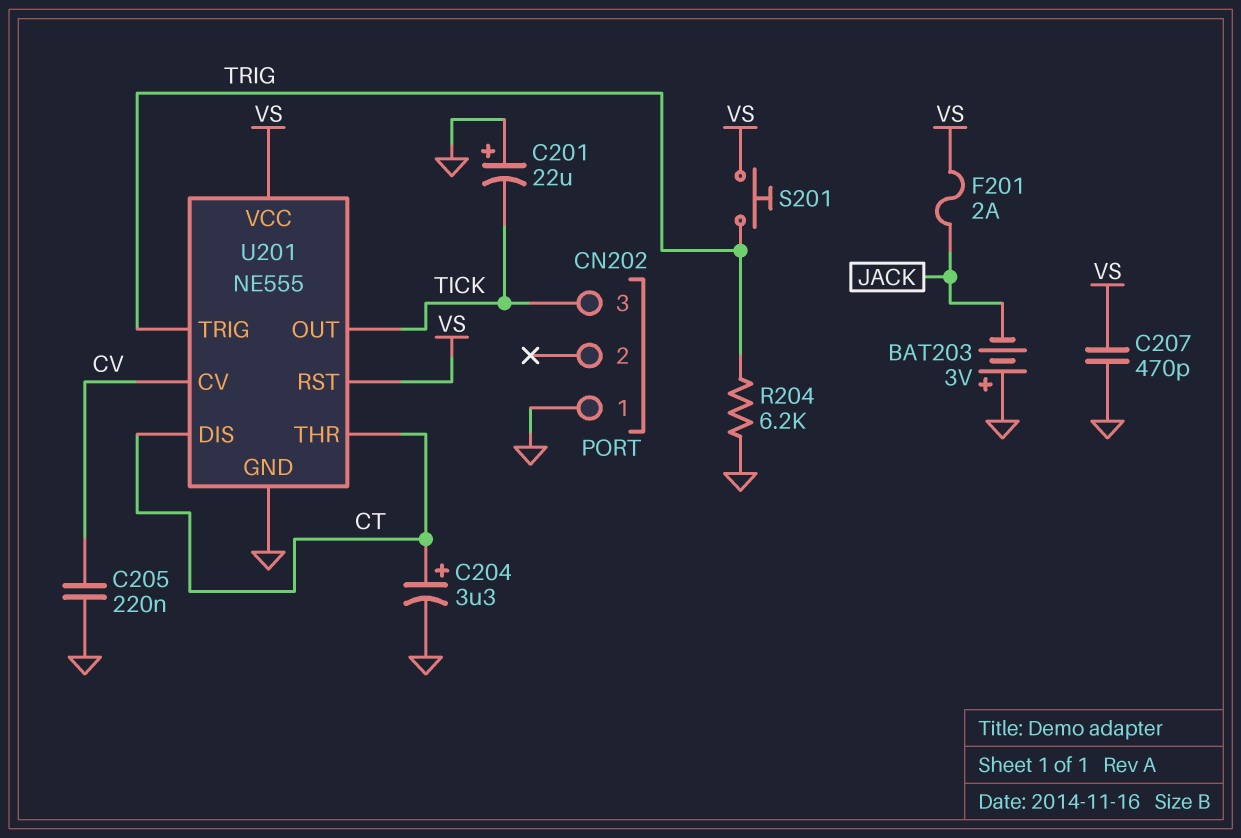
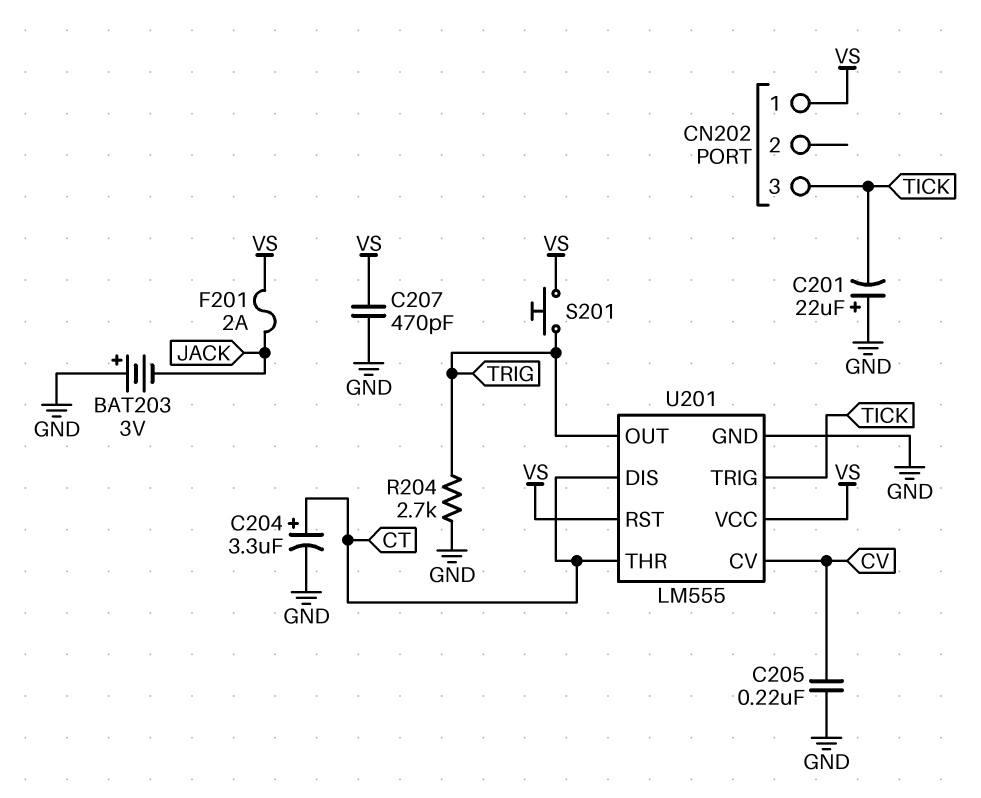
CN202 pin 1: GND -> VS
R204: 6.2k (GND, TRIG) -> 2.7k (GND, TRIG)
U201: NE555 -> LM555
U201 pin OUT: TICK -> TRIG
U201 pin TRIG: TRIG -> TICK

